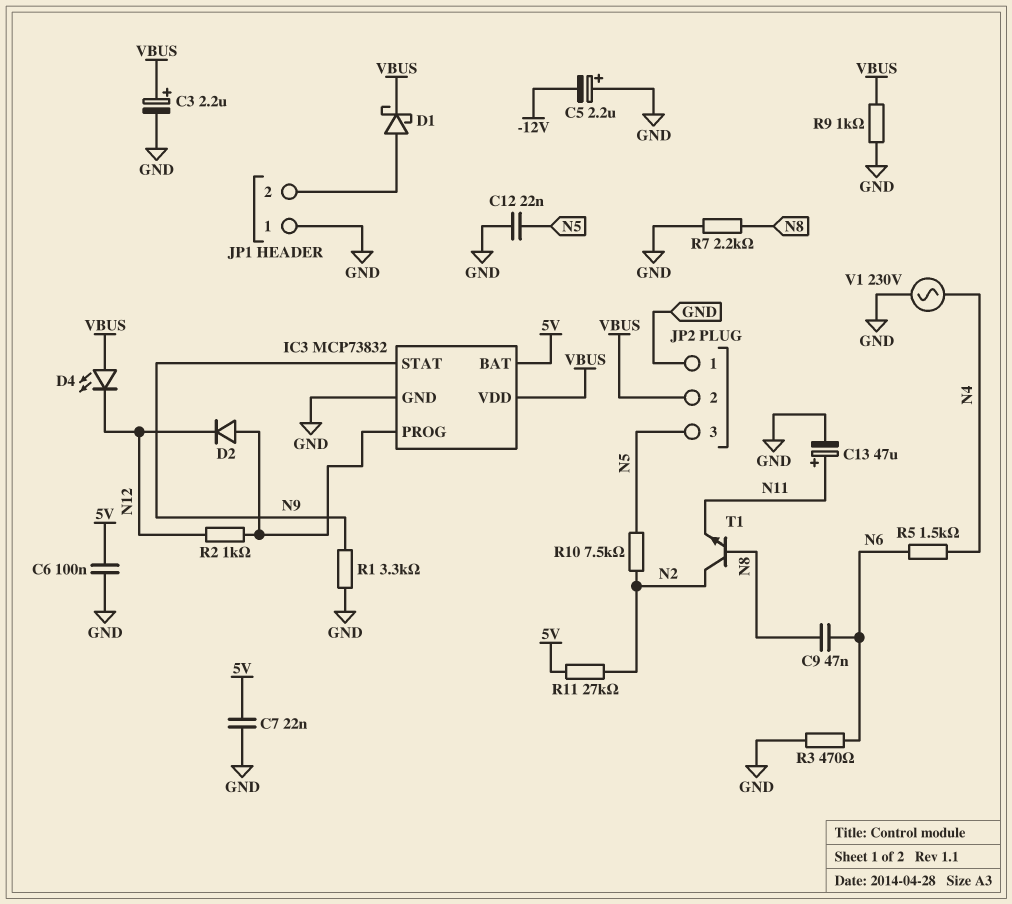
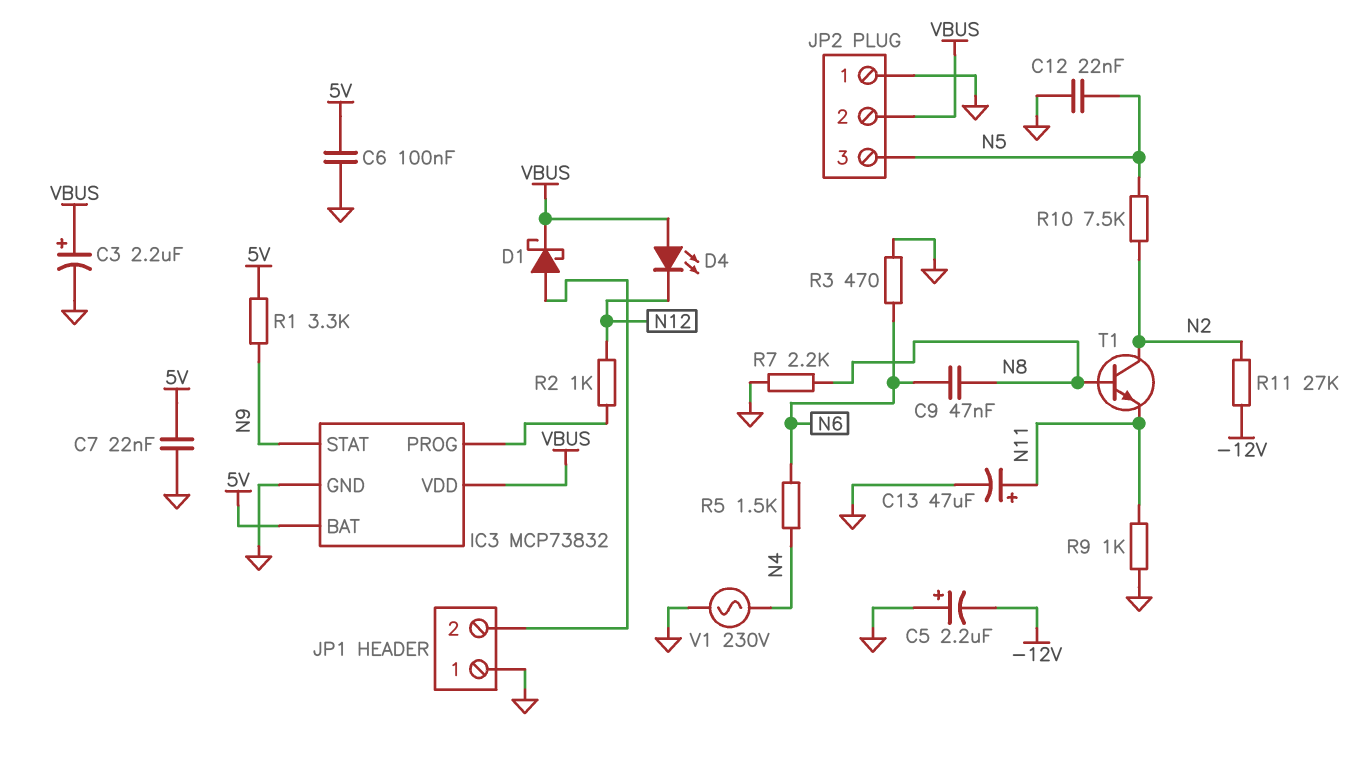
D2: diode (A IC3/PROG, K N12) -> none
R1: 3.3k (GND, N9) -> 3.3k (5V, N9)
R9: 1k (GND, VBUS) -> 1k (GND, N11)
R11: 27k (5V, N2) -> 27k (-12V, N2)

